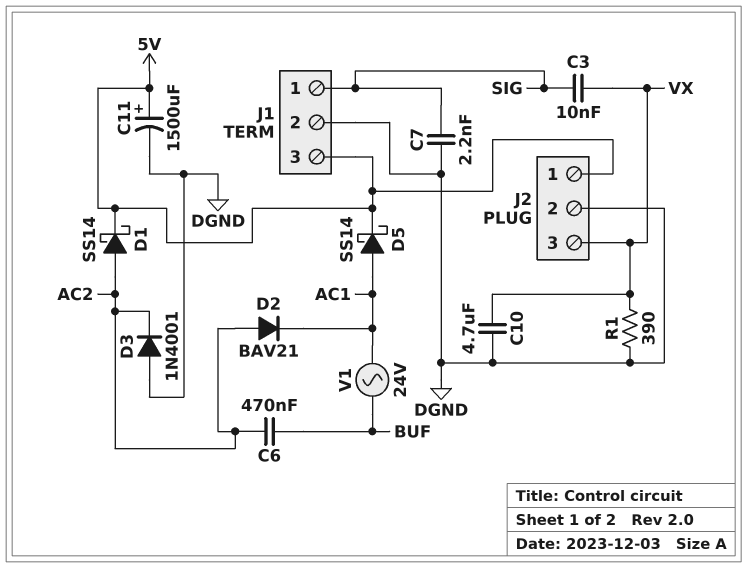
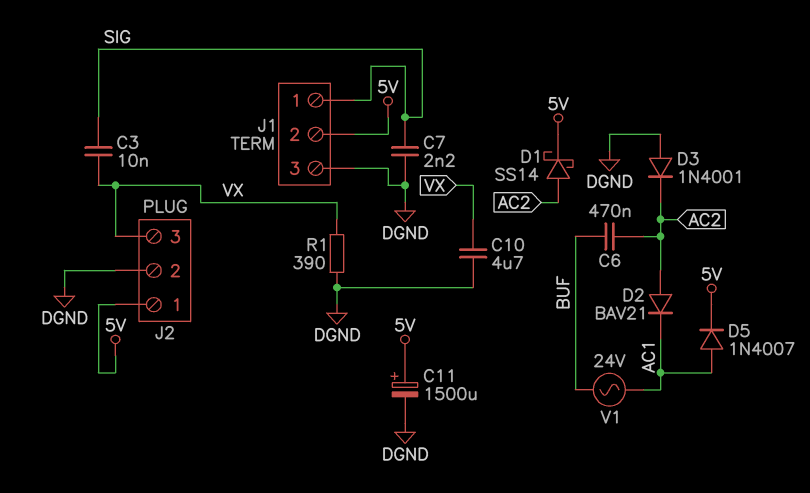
D5: schottky SS14 (A AC1, K 5V) -> diode 1N4007 (A AC1, K 5V)
J1 pin 2: DGND -> 5V
J1 pin 3: 5V -> DGND

